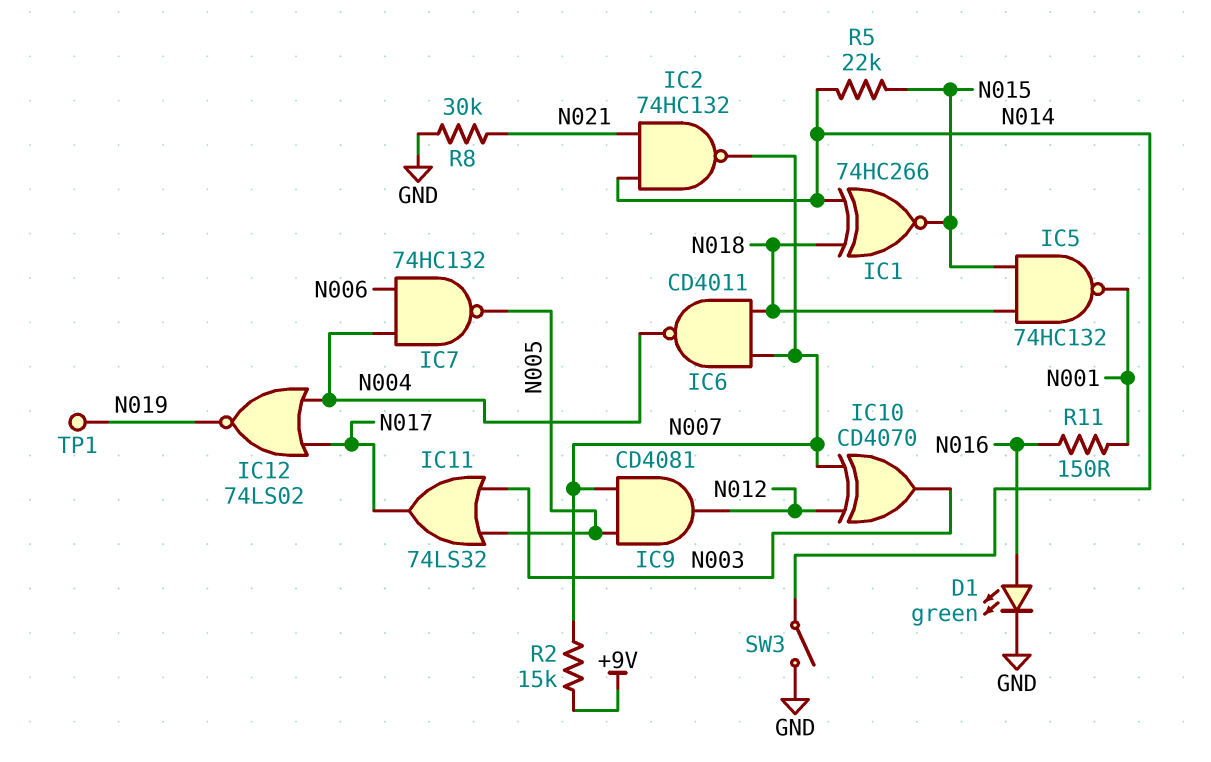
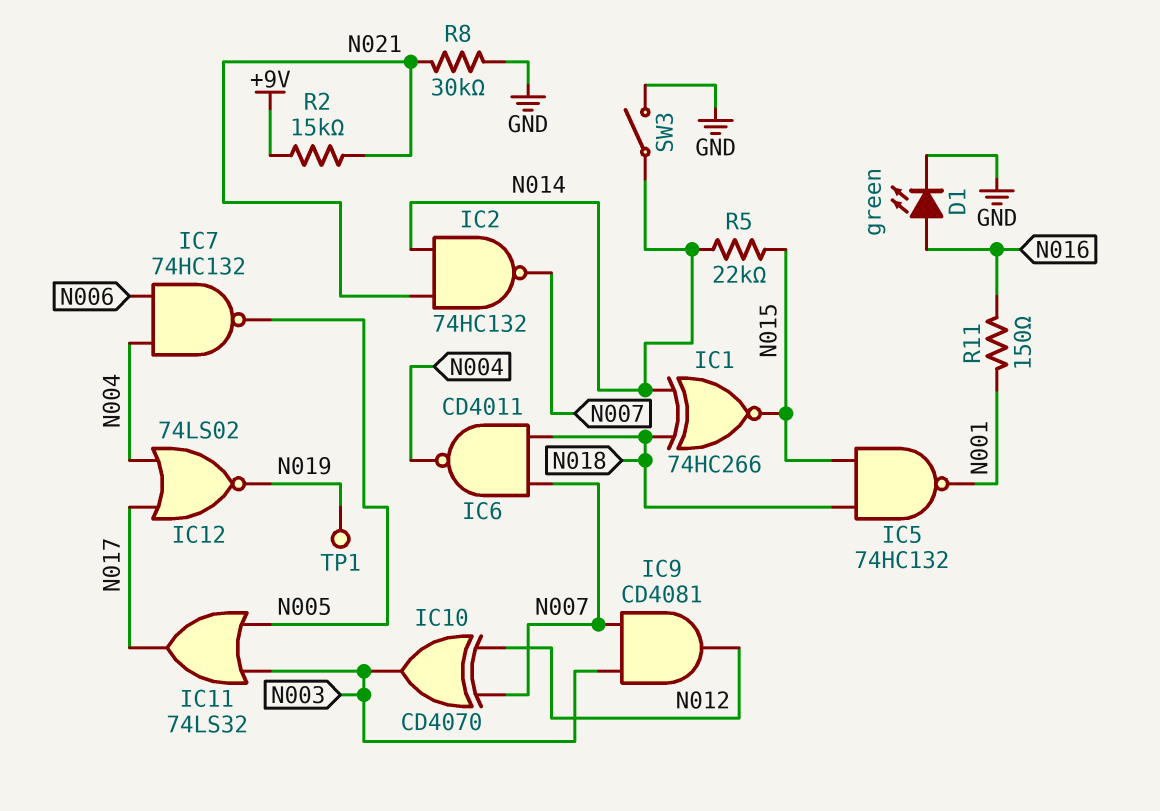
IC9: AND CD4081 (in N005, in N007, out N012) -> AND CD4081 (in N003, in N007, out N012)
R2: 15k (+9V, N007) -> 15k (+9V, N021)

